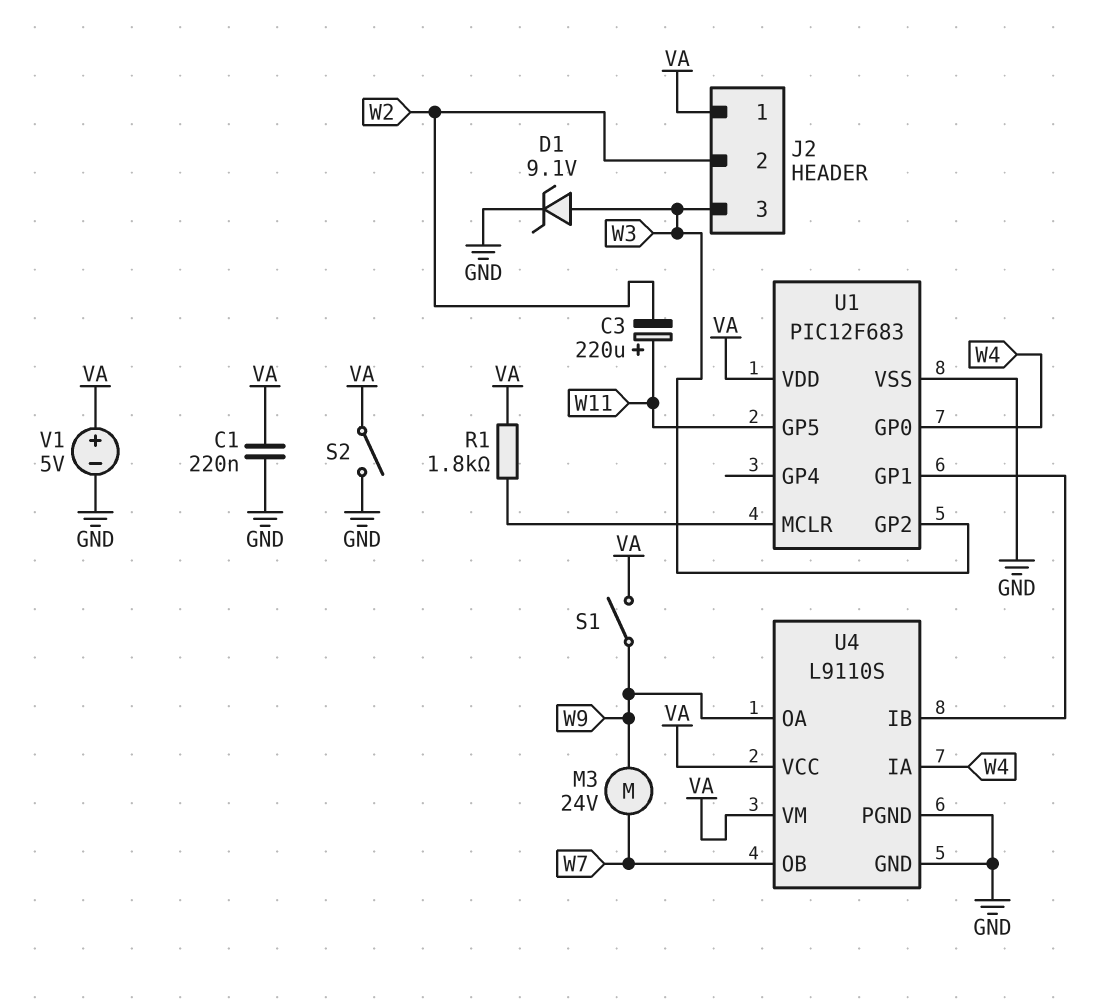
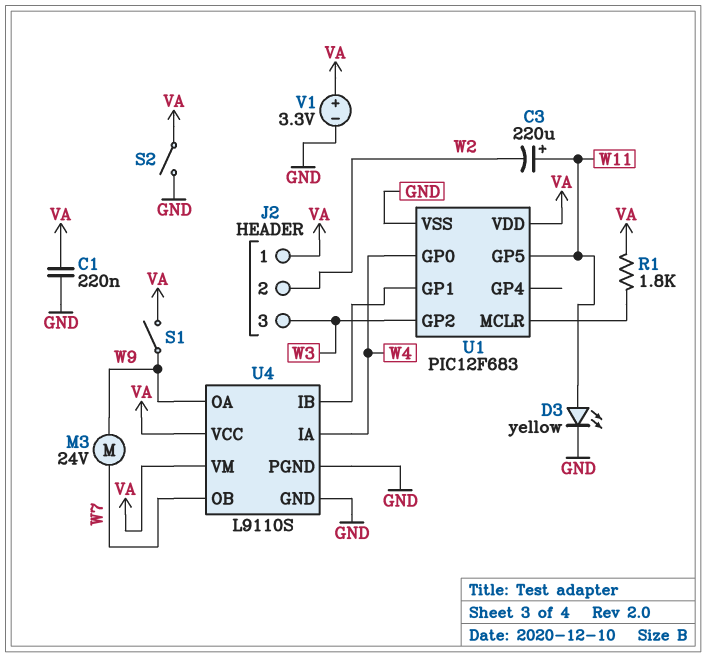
D1: zener 9.1V (A W3, K GND) -> none
D3: none -> LED yellow (A W11, K GND)
V1: 5V (plus VA, minus GND) -> 3.3V (plus VA, minus GND)

